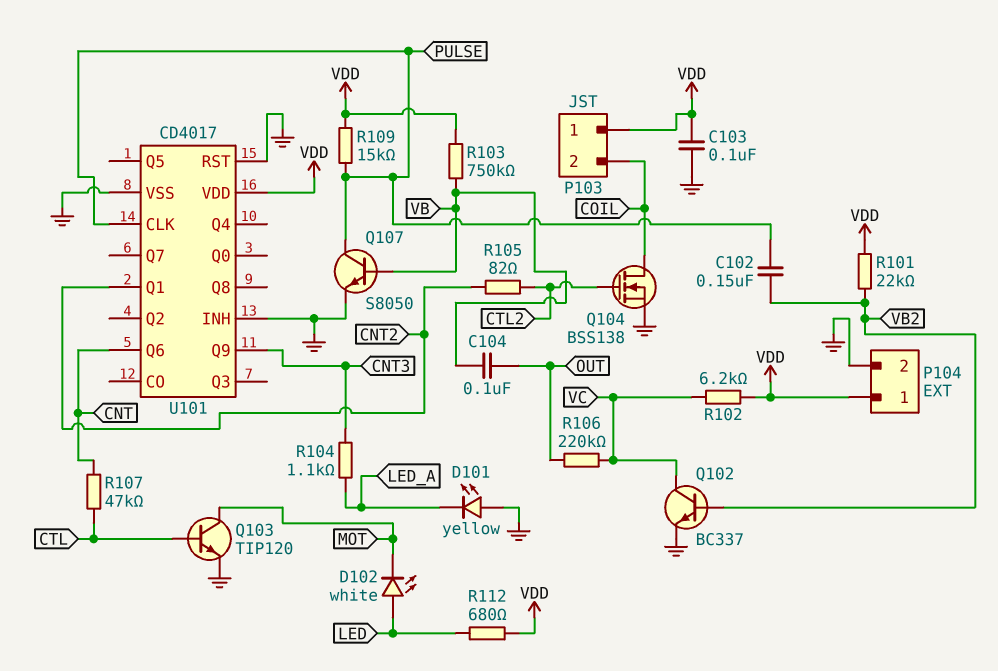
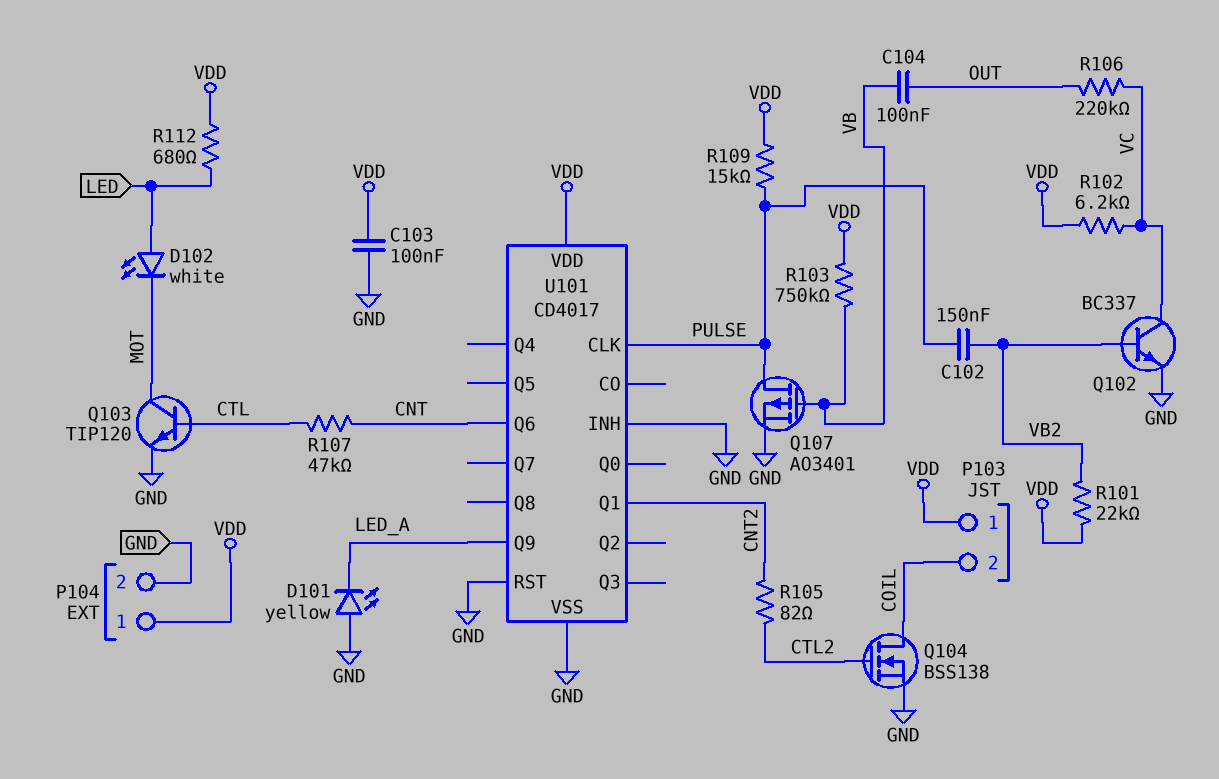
Q107: NPN S8050 (B VB, C PULSE, E GND) -> PMOS AO3401 (G VB, D PULSE, S GND)
R104: 1.1k (CNT3, LED_A) -> none
U101 pin Q9: CNT3 -> LED_A

